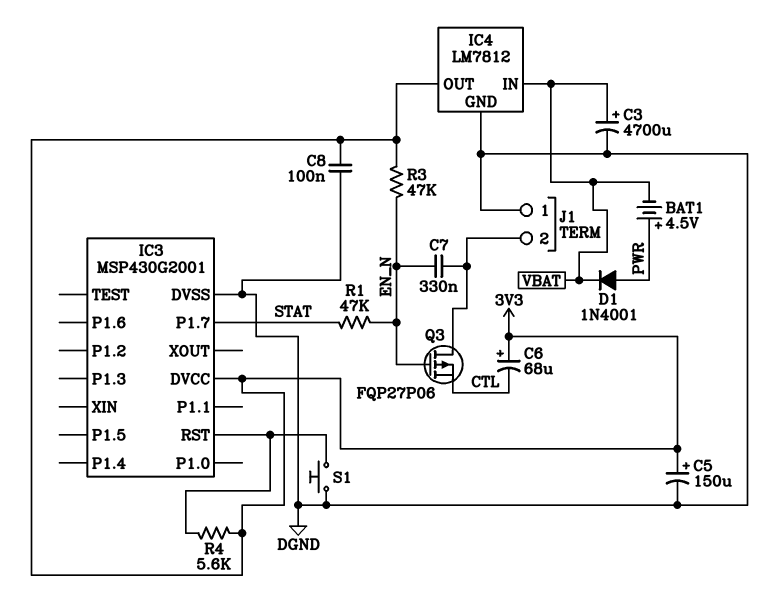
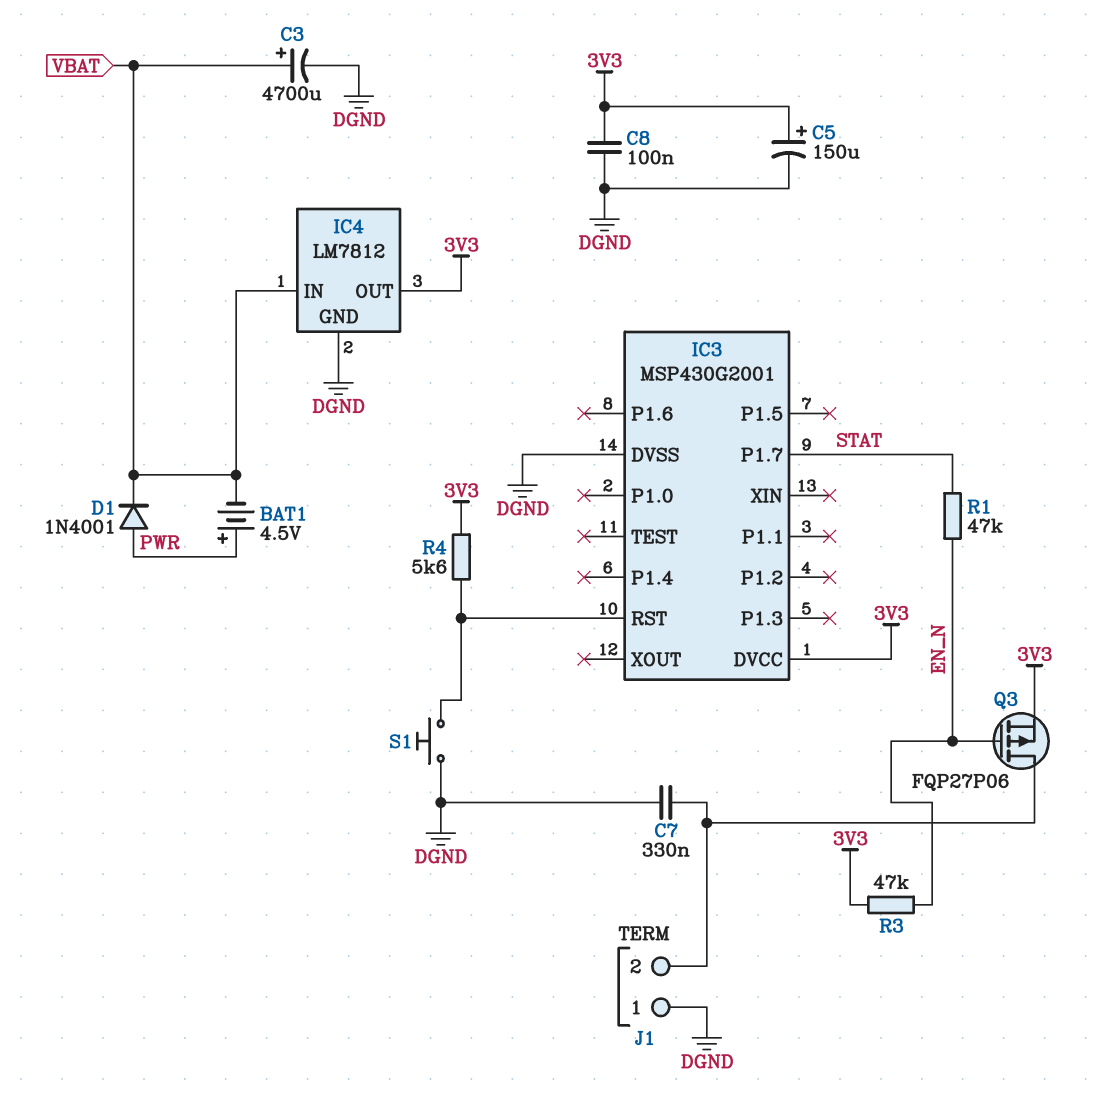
C6: 68uF (plus 3V3, minus CTL) -> none
C7: 330nF (EN_N, J1/2) -> 330nF (DGND, J1/2)
Q3: PMOS FQP27P06 (G EN_N, D J1/2, S CTL) -> PMOS FQP27P06 (G EN_N, D J1/2, S 3V3)

